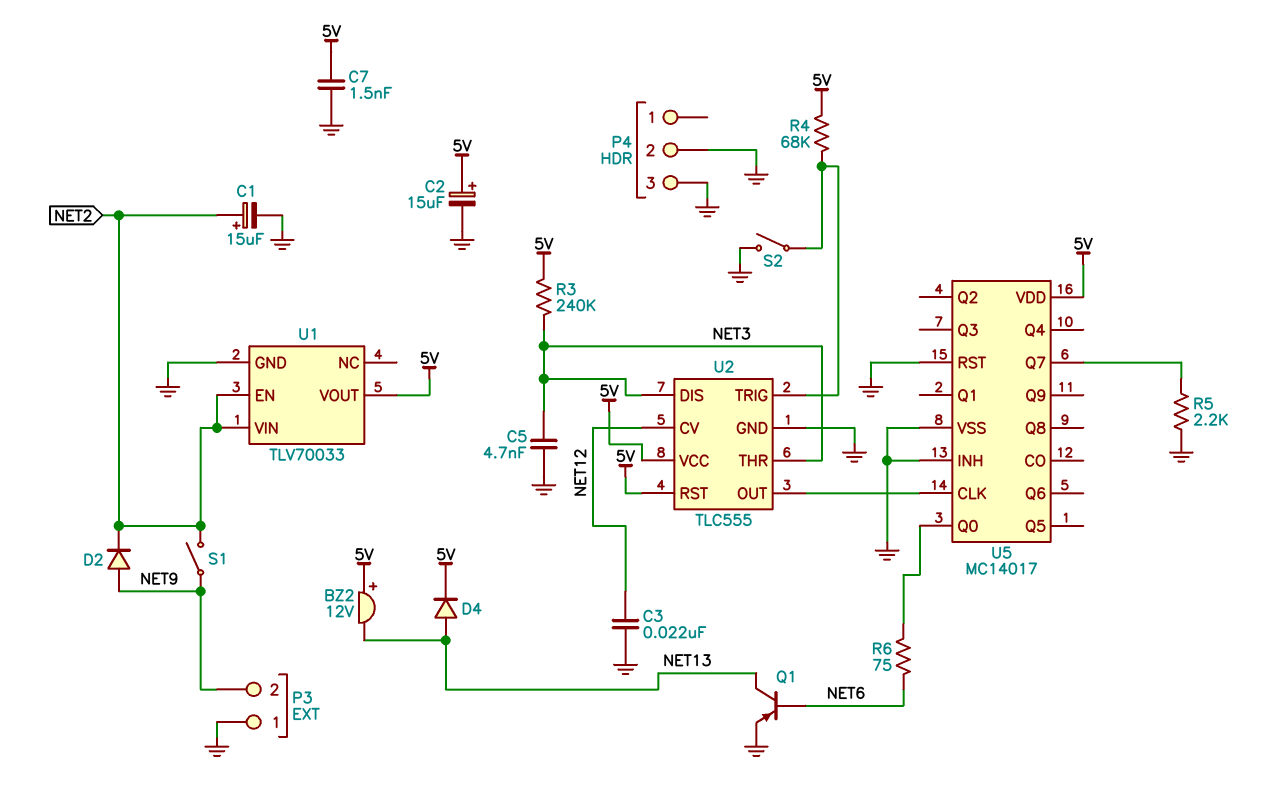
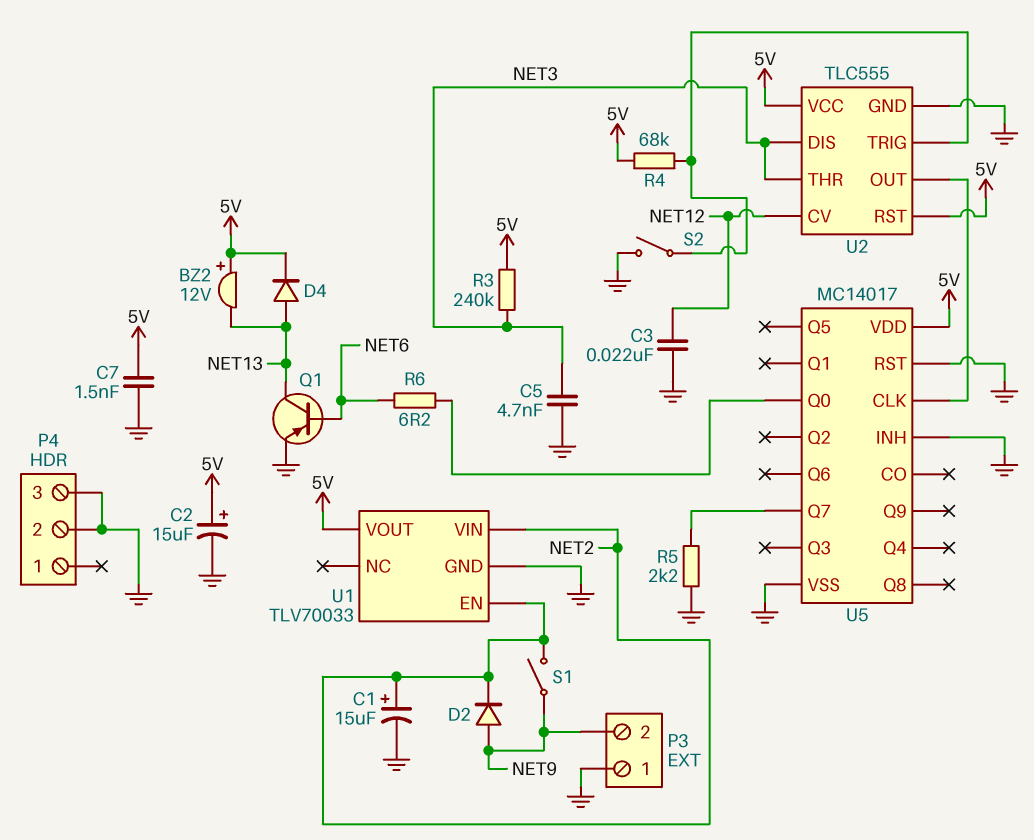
R6: 75 (NET6, U5/Q0) -> 6.2 (NET6, U5/Q0)

